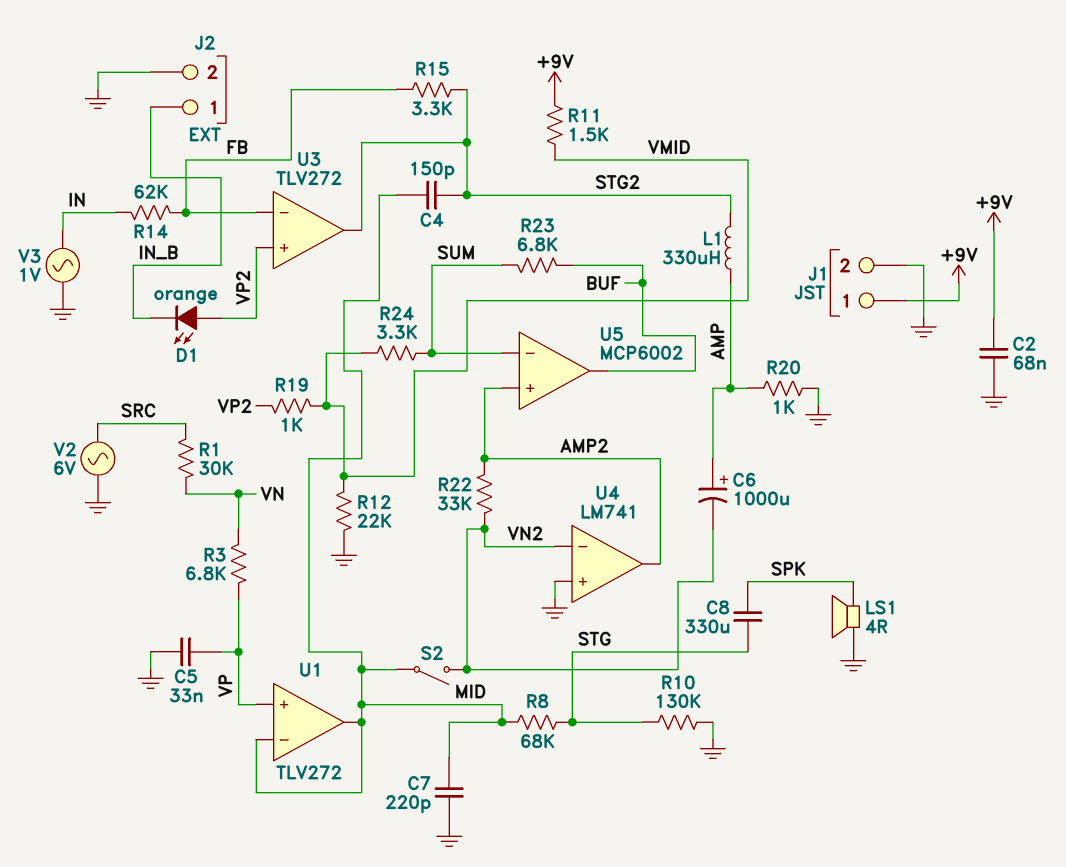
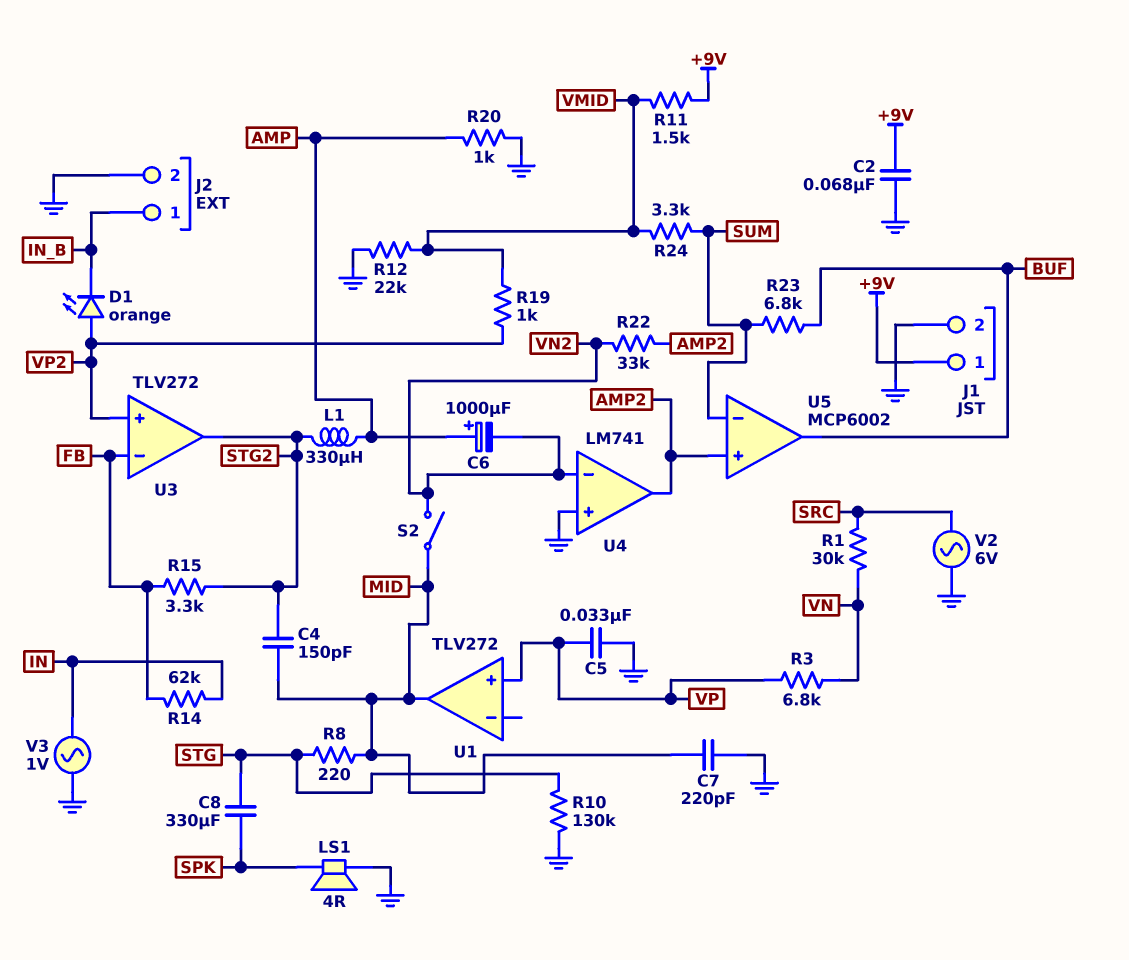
R8: 68k (MID, STG) -> 220 (MID, STG)
U1 pin in-: MID -> none

